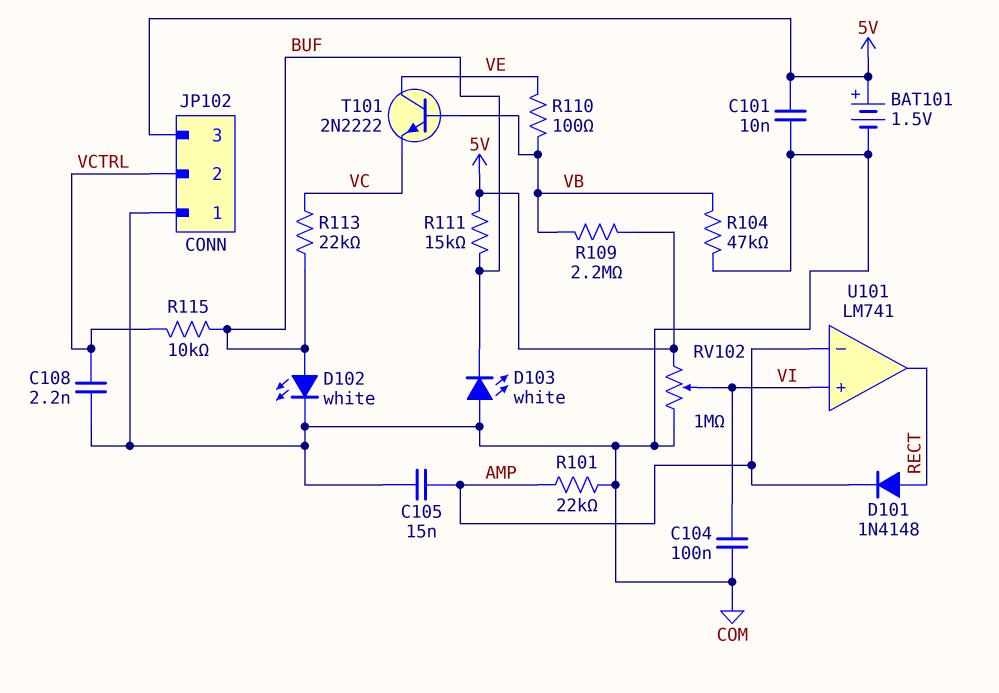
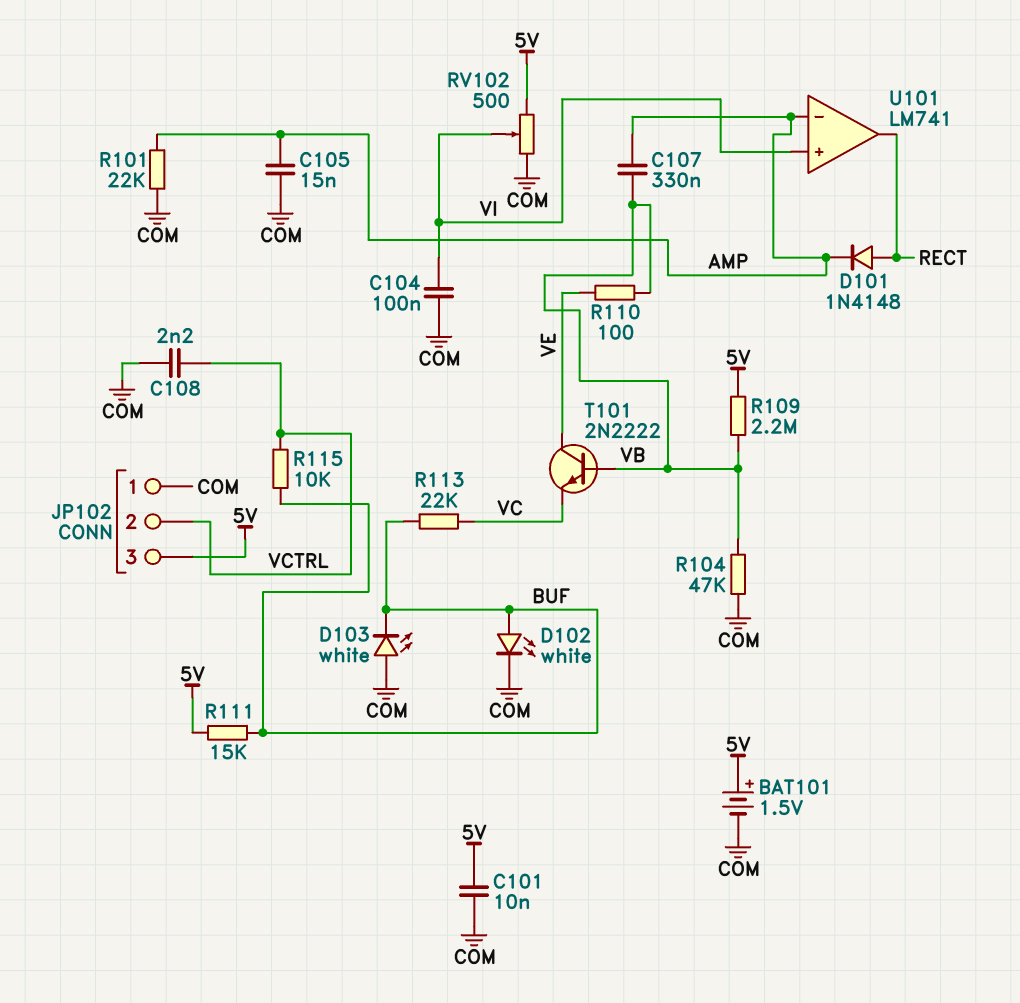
C107: none -> 330nF (AMP, VB)
RV102: 1M (5V, COM, wiper VI) -> 500 (5V, COM, wiper VI)

